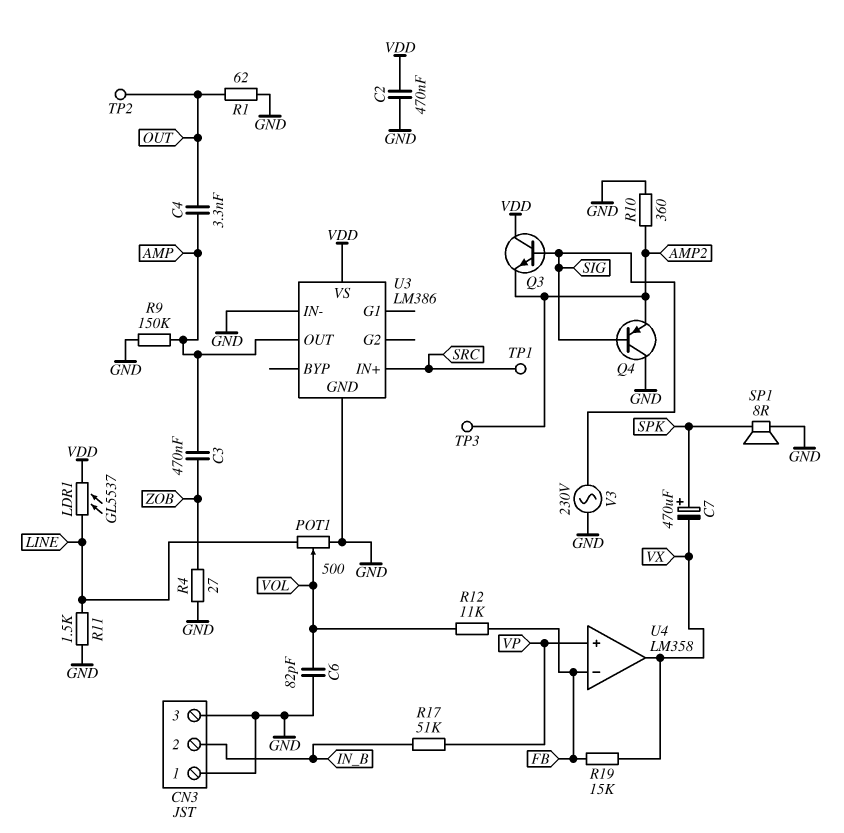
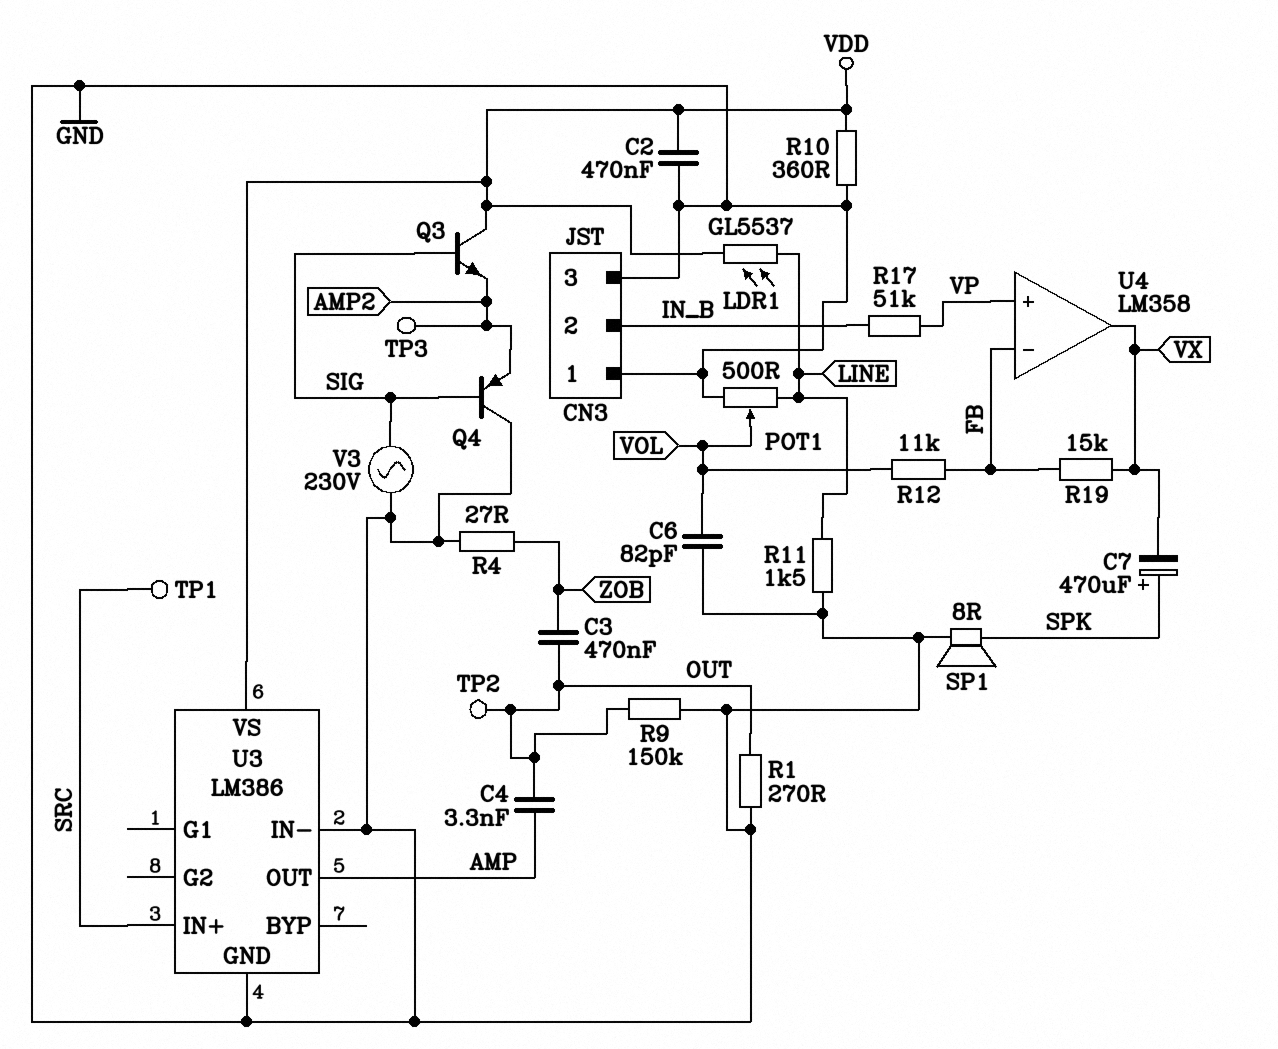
C3: 470nF (AMP, ZOB) -> 470nF (OUT, ZOB)
R1: 62 (GND, OUT) -> 270 (GND, OUT)
R9: 150k (AMP, GND) -> 150k (GND, OUT)
R10: 360 (AMP2, GND) -> 360 (GND, VDD)

